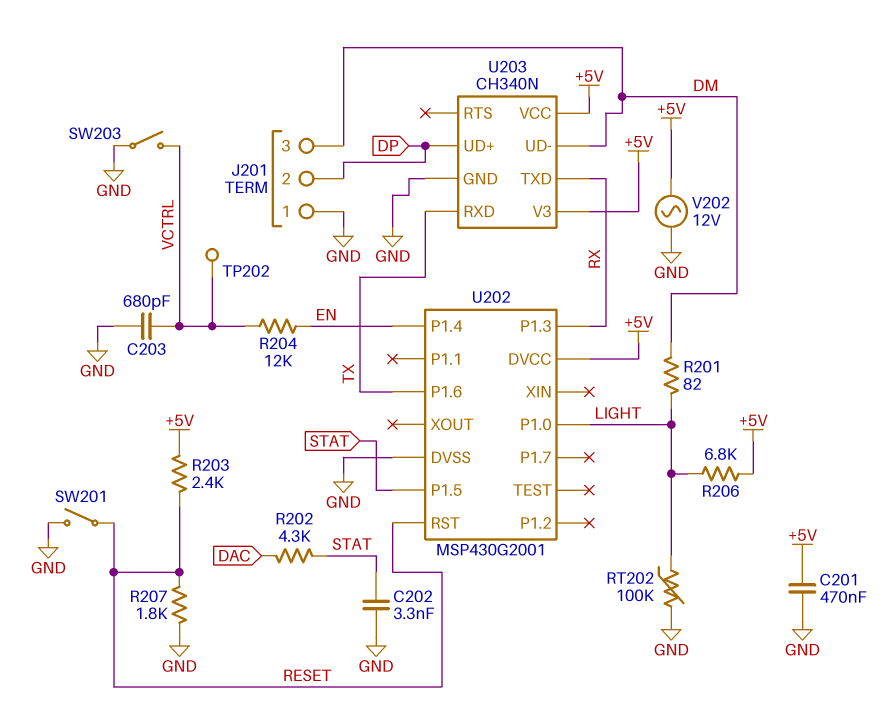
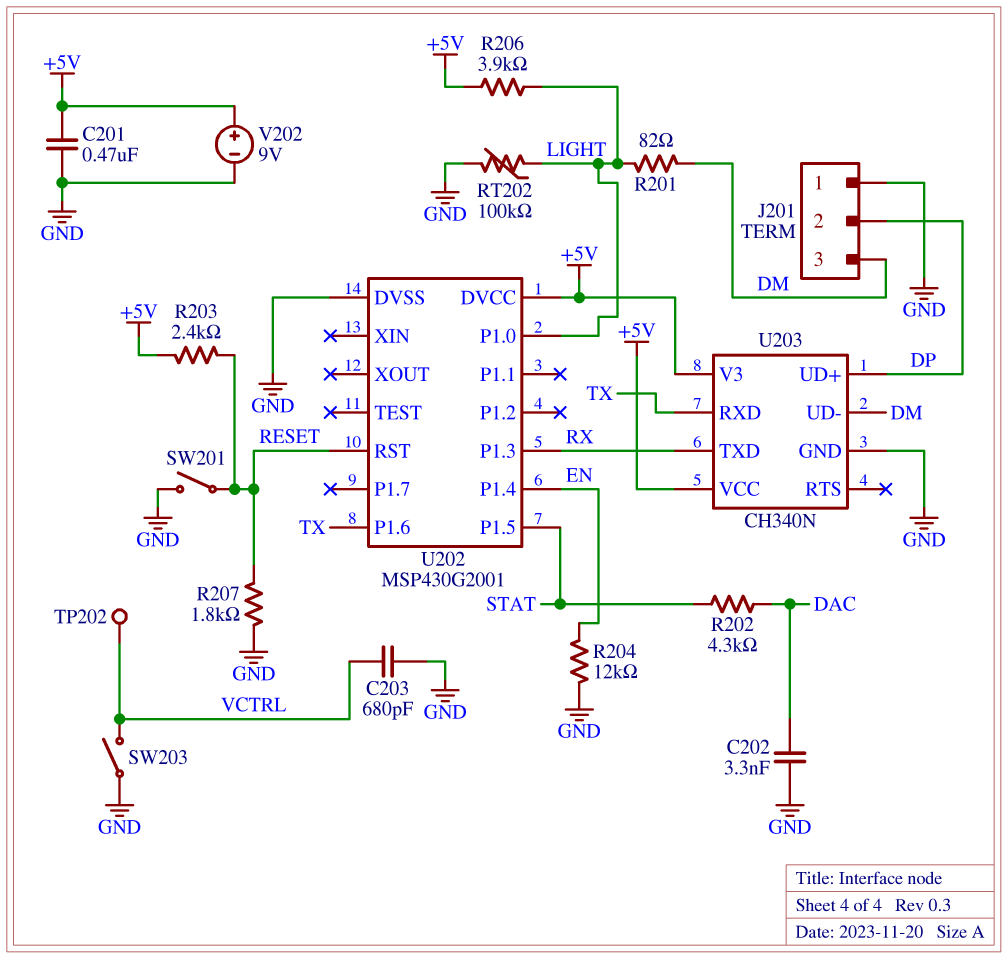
C202: 3.3nF (GND, STAT) -> 3.3nF (DAC, GND)
R204: 12k (EN, VCTRL) -> 12k (EN, GND)
R206: 6.8k (+5V, LIGHT) -> 3.9k (+5V, LIGHT)
V202: AC 12V (+5V, GND) -> 9V (plus +5V, minus GND)

